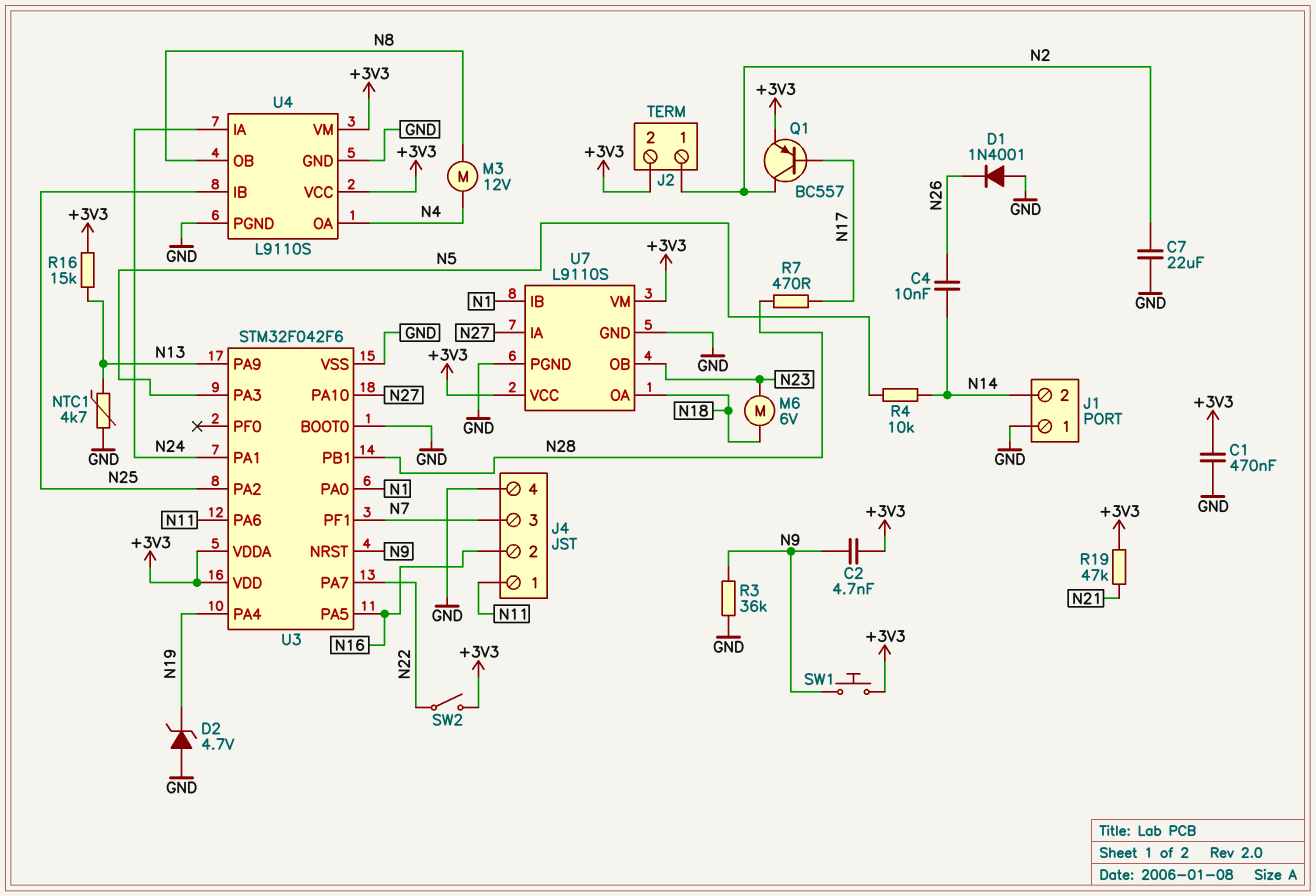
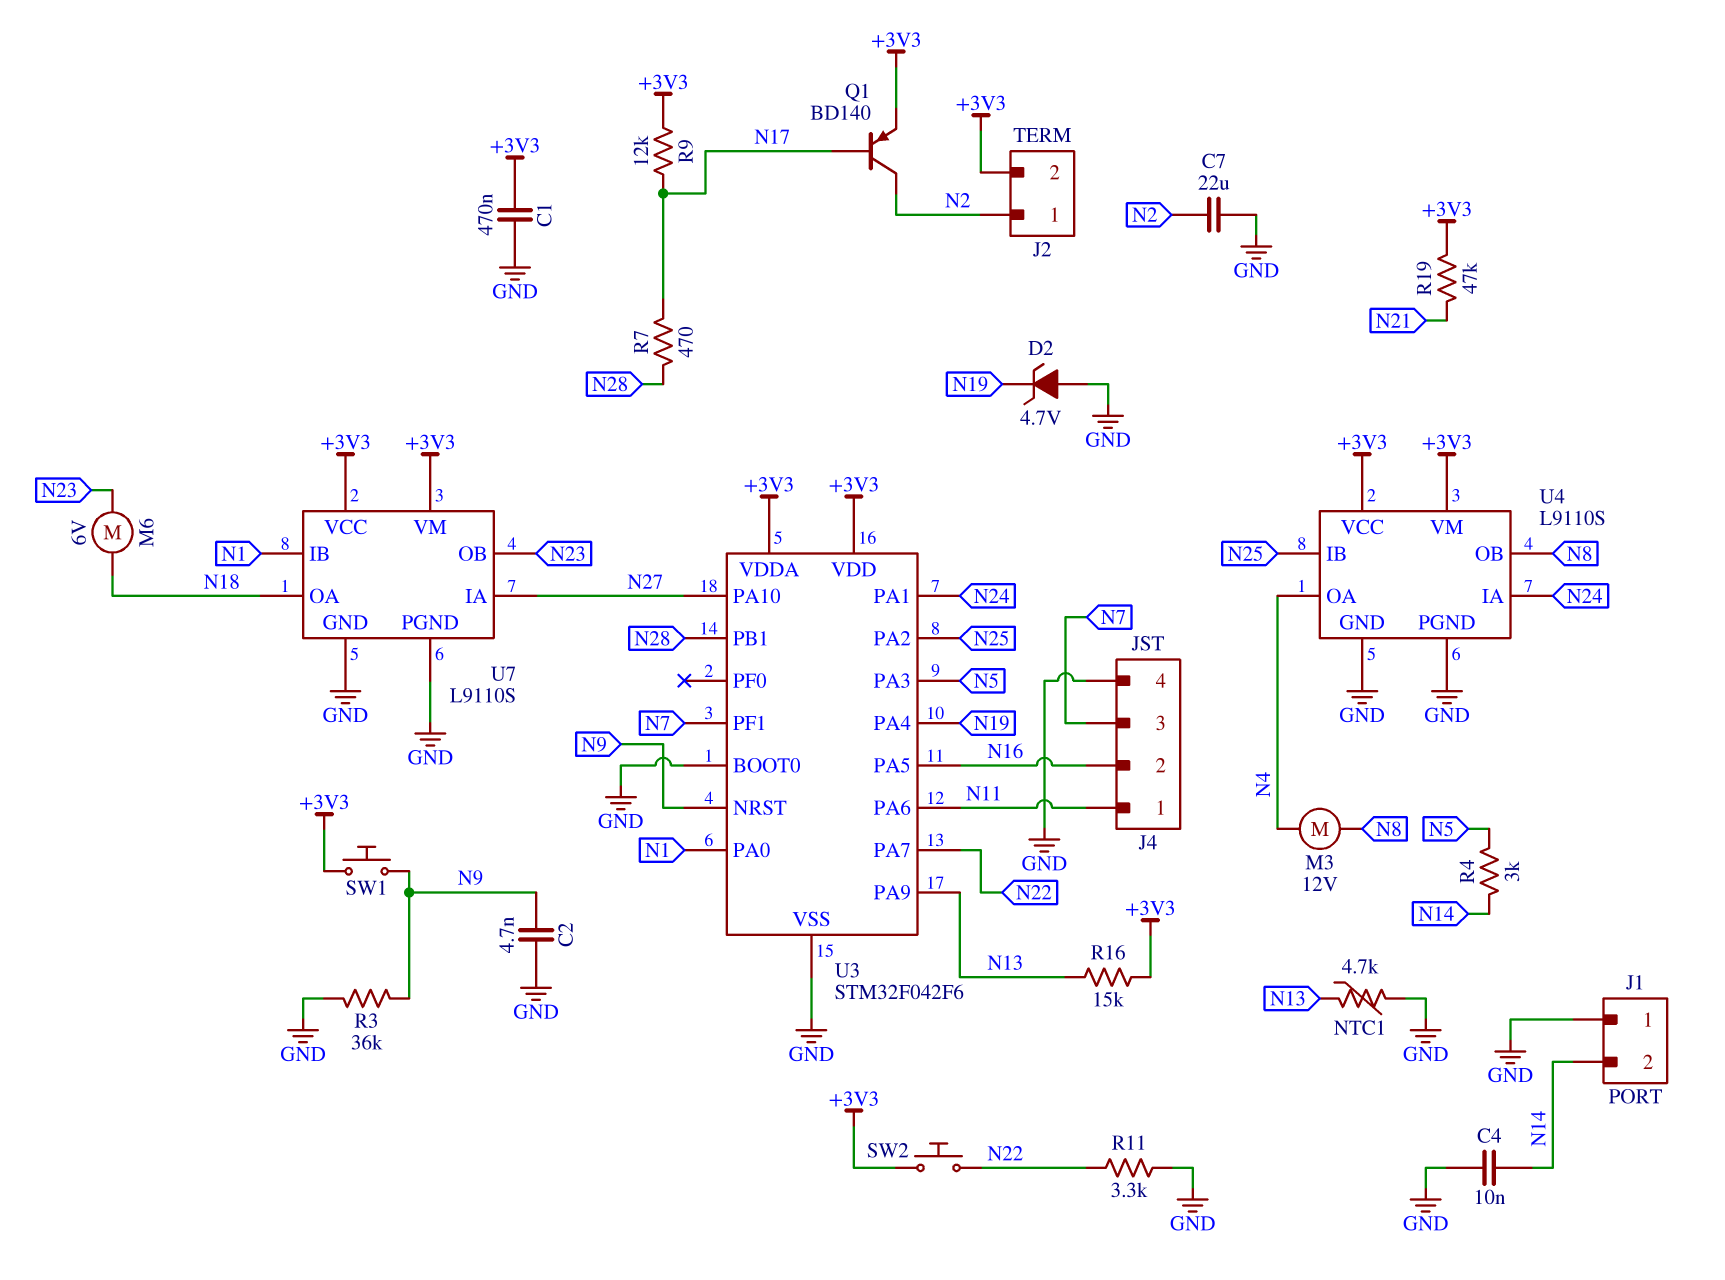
C2: 4.7nF (+3V3, N9) -> 4.7nF (GND, N9)
C4: 10nF (N14, N26) -> 10nF (GND, N14)
D1: diode 1N4001 (A GND, K N26) -> none
Q1: PNP BC557 (B N17, C N2, E +3V3) -> PNP BD140 (B N17, C N2, E +3V3)
R4: 10k (N5, N14) -> 3k (N5, N14)
R9: none -> 12k (+3V3, N17)
R11: none -> 3.3k (GND, N22)
SW2: switch (+3V3, N22) -> button (+3V3, N22)

